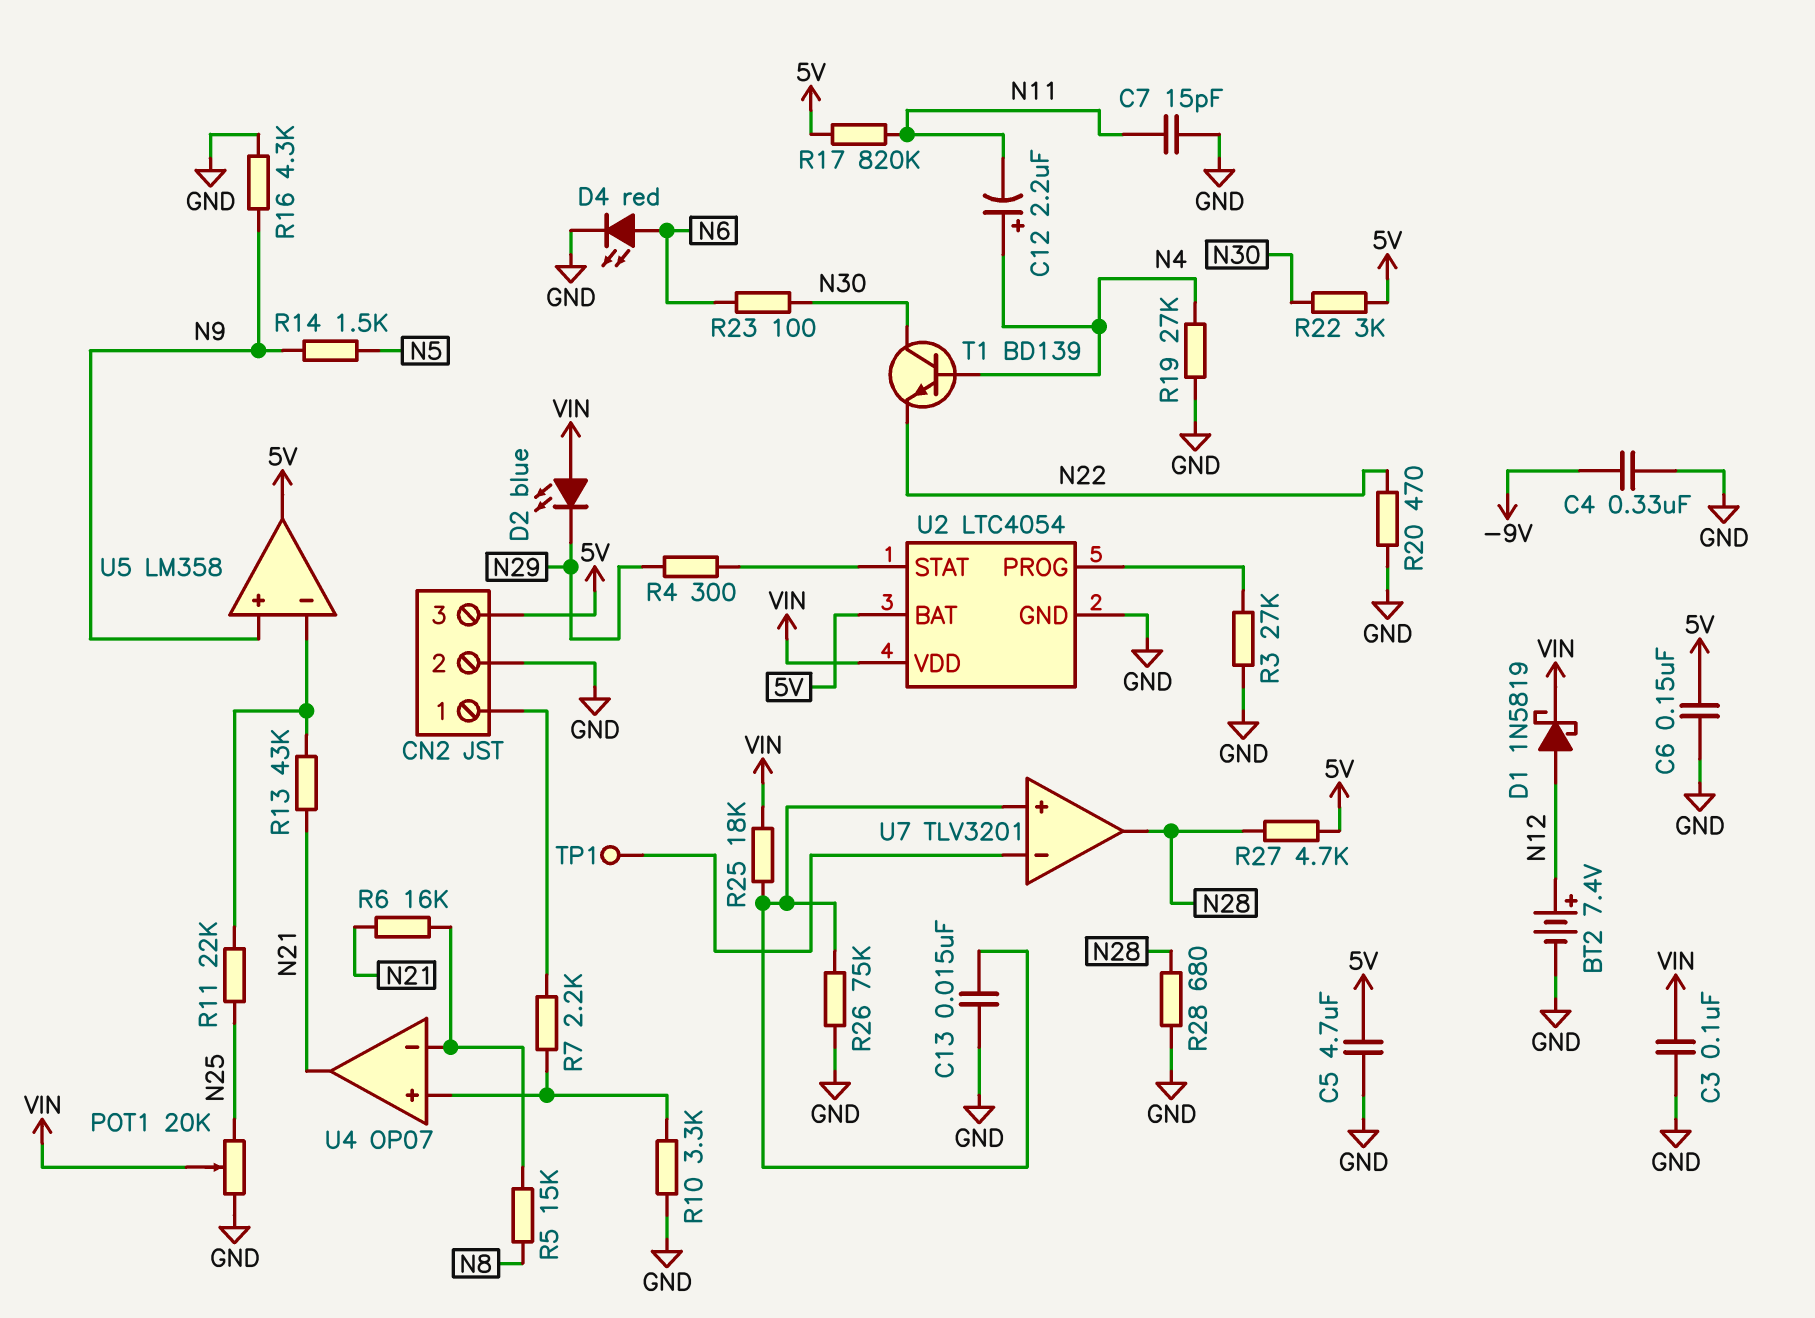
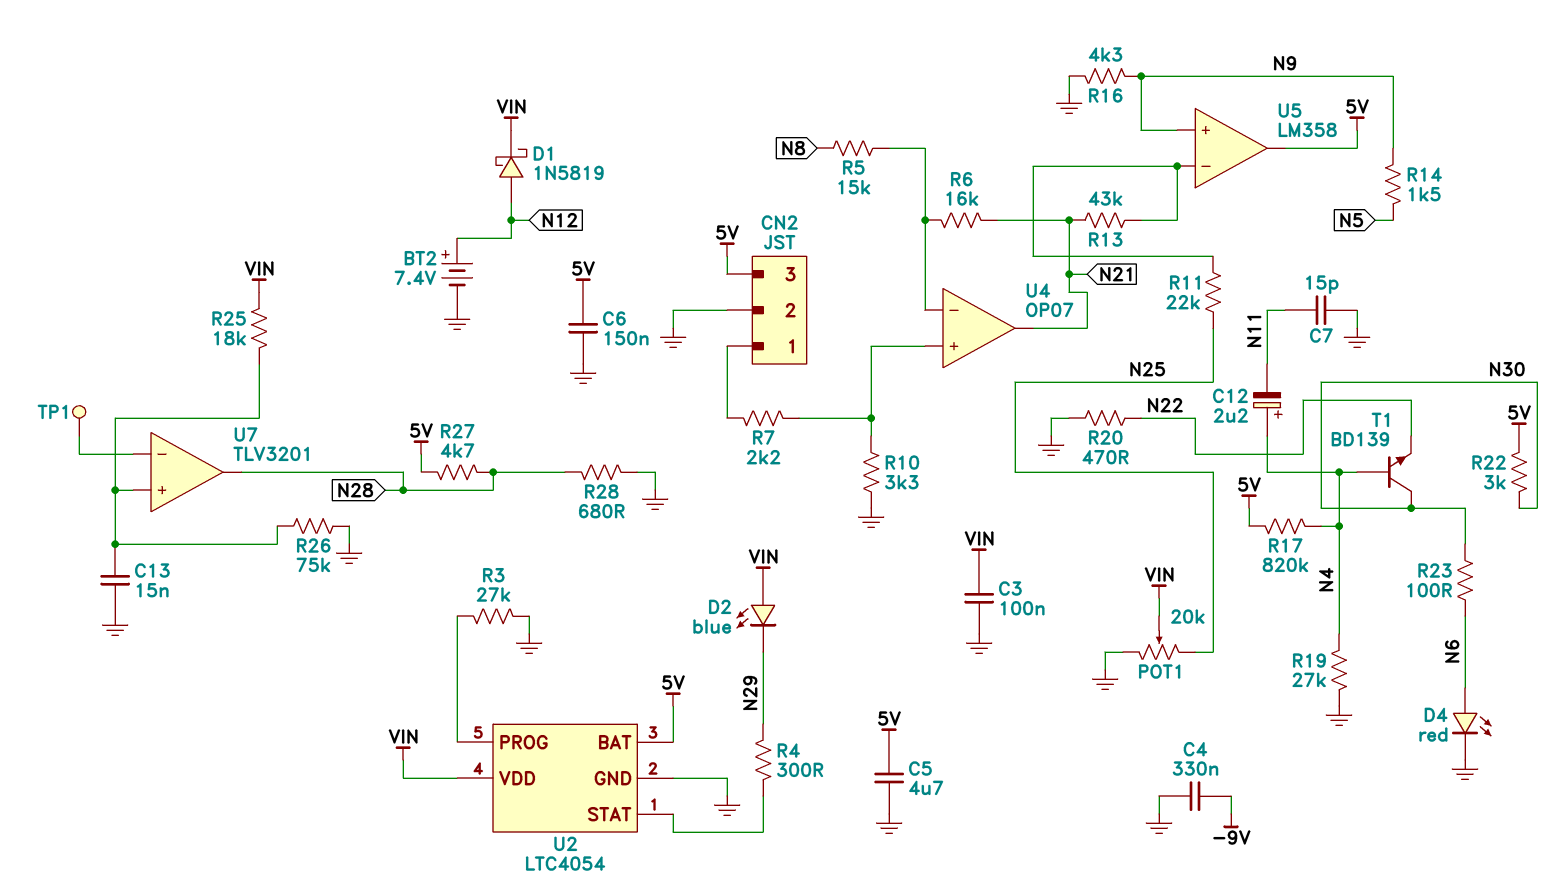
R17: 820k (5V, N11) -> 820k (5V, N4)

